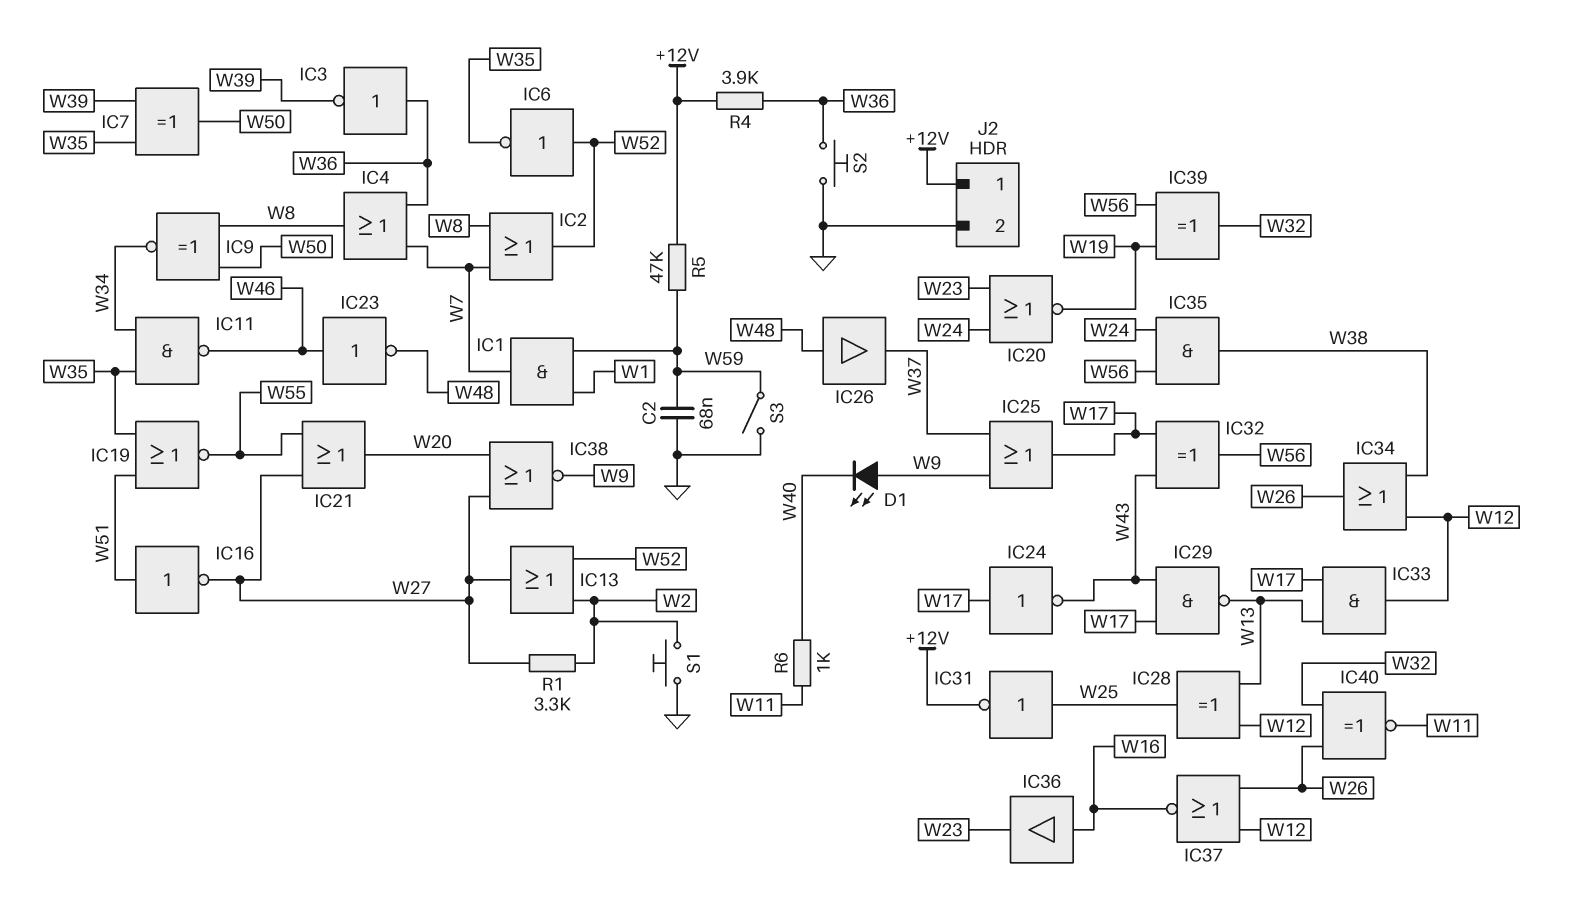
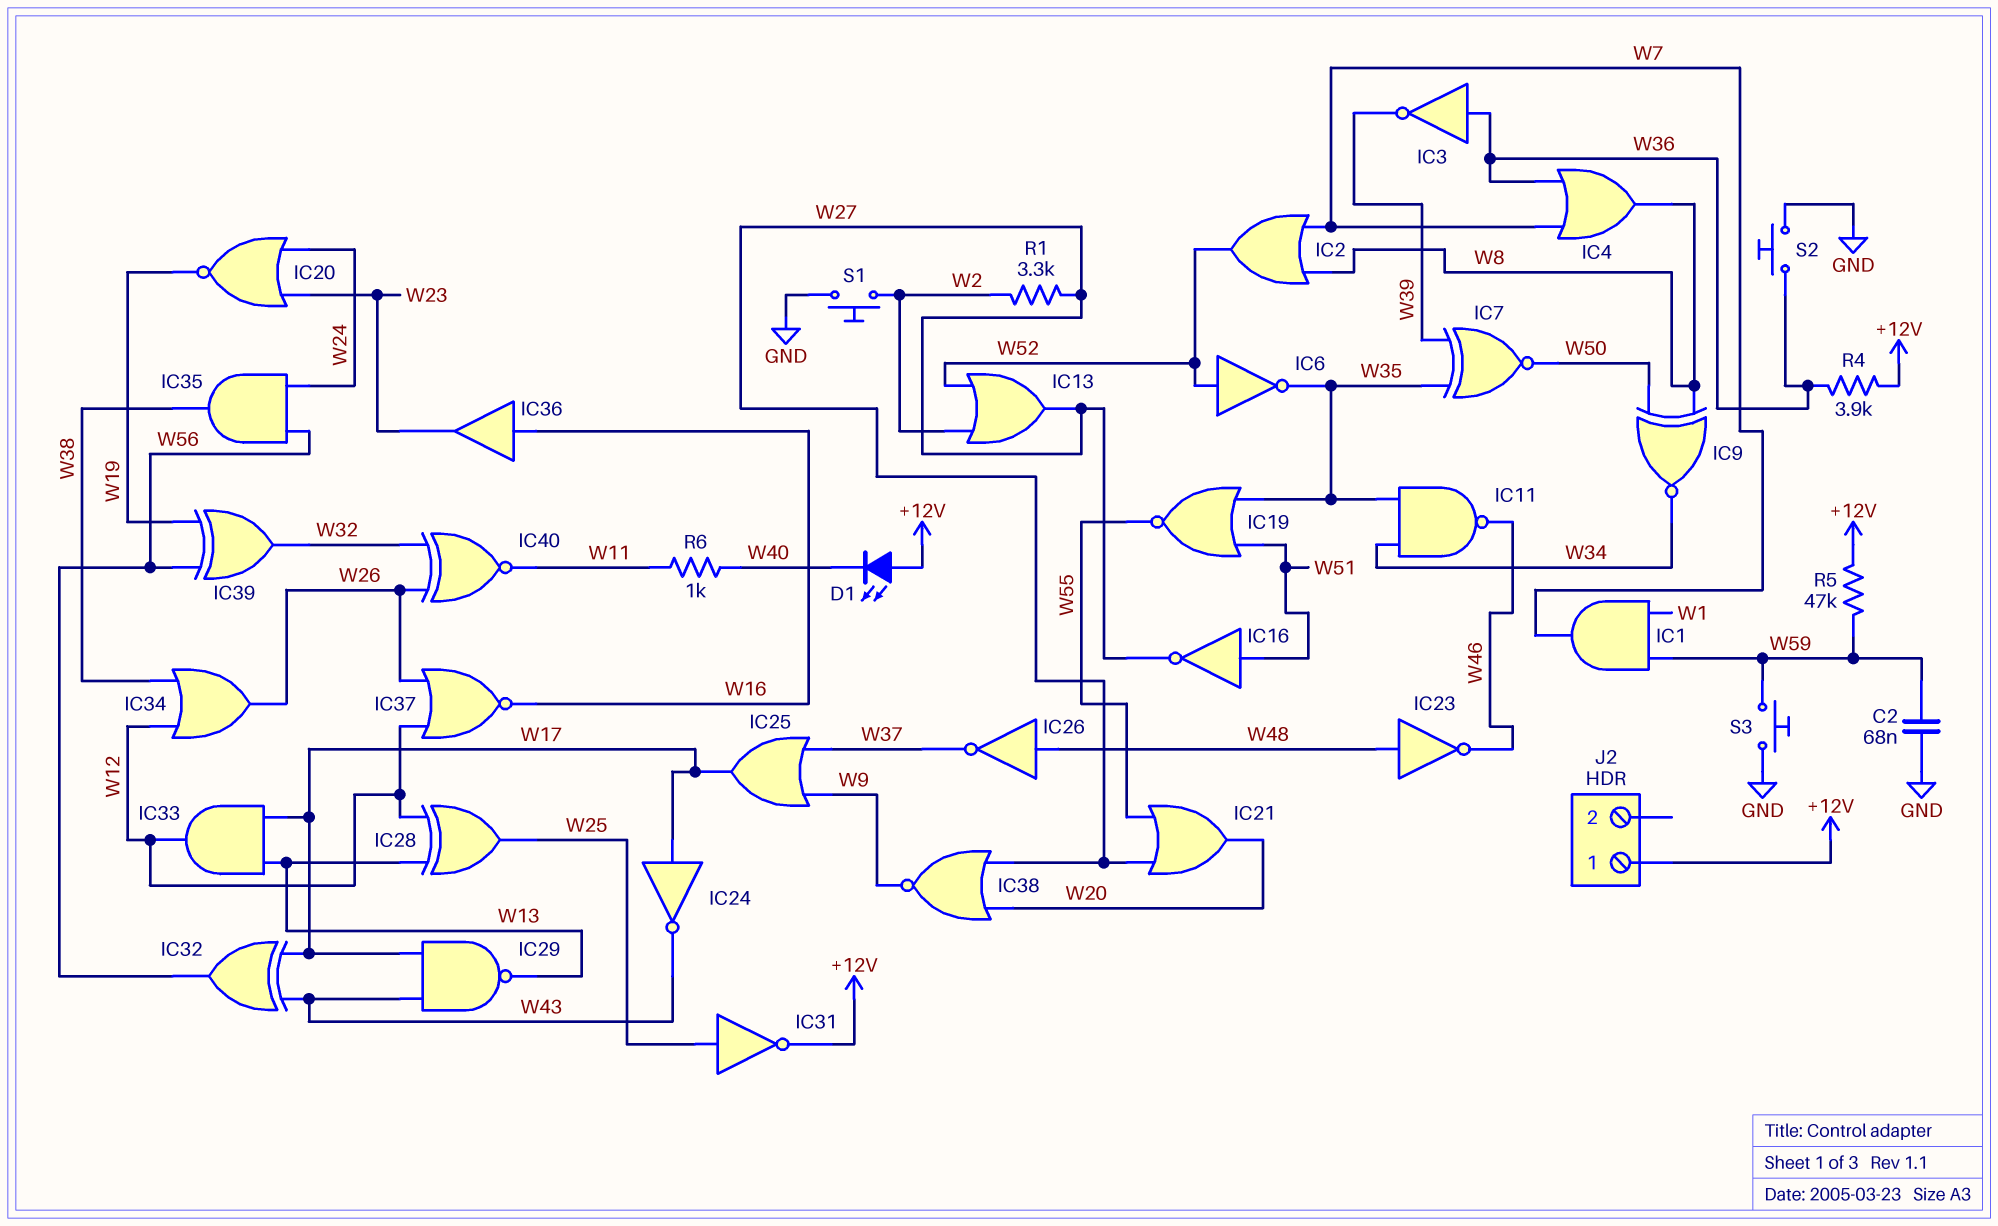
D1: LED (A W9, K W40) -> LED (A +12V, K W40)
IC7: XOR (in W35, in W39, out W50) -> XNOR (in W35, in W39, out W50)
IC23: NOT (in W46, out W48) -> NOT (in W48, out W46)
IC26: buffer (in W48, out W37) -> NOT (in W48, out W37)
J2 pin 2: GND -> none
S3: switch (GND, W59) -> button (GND, W59)

